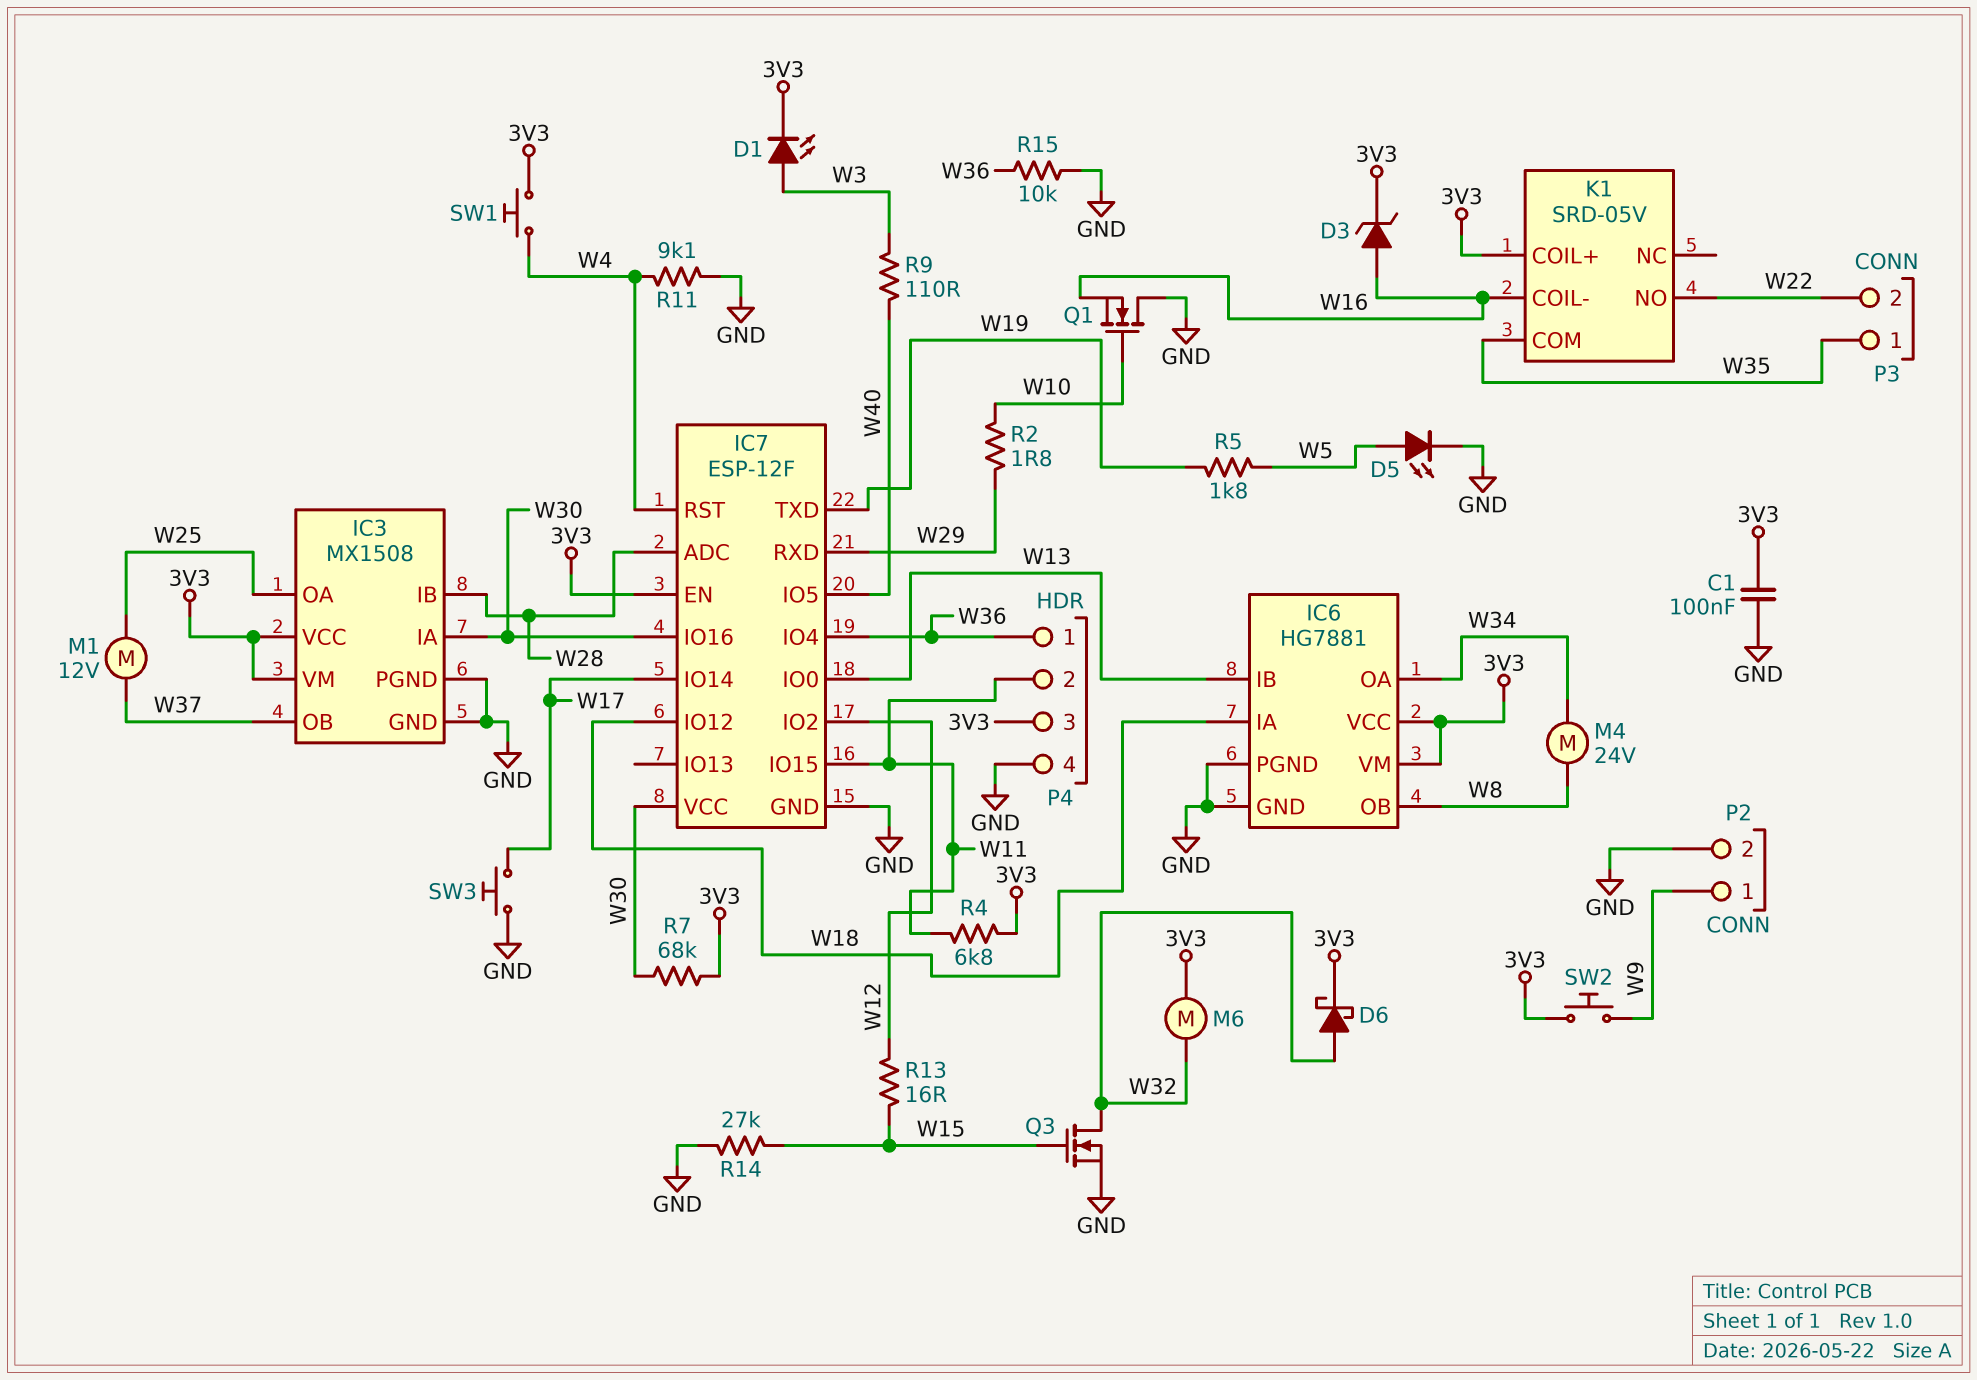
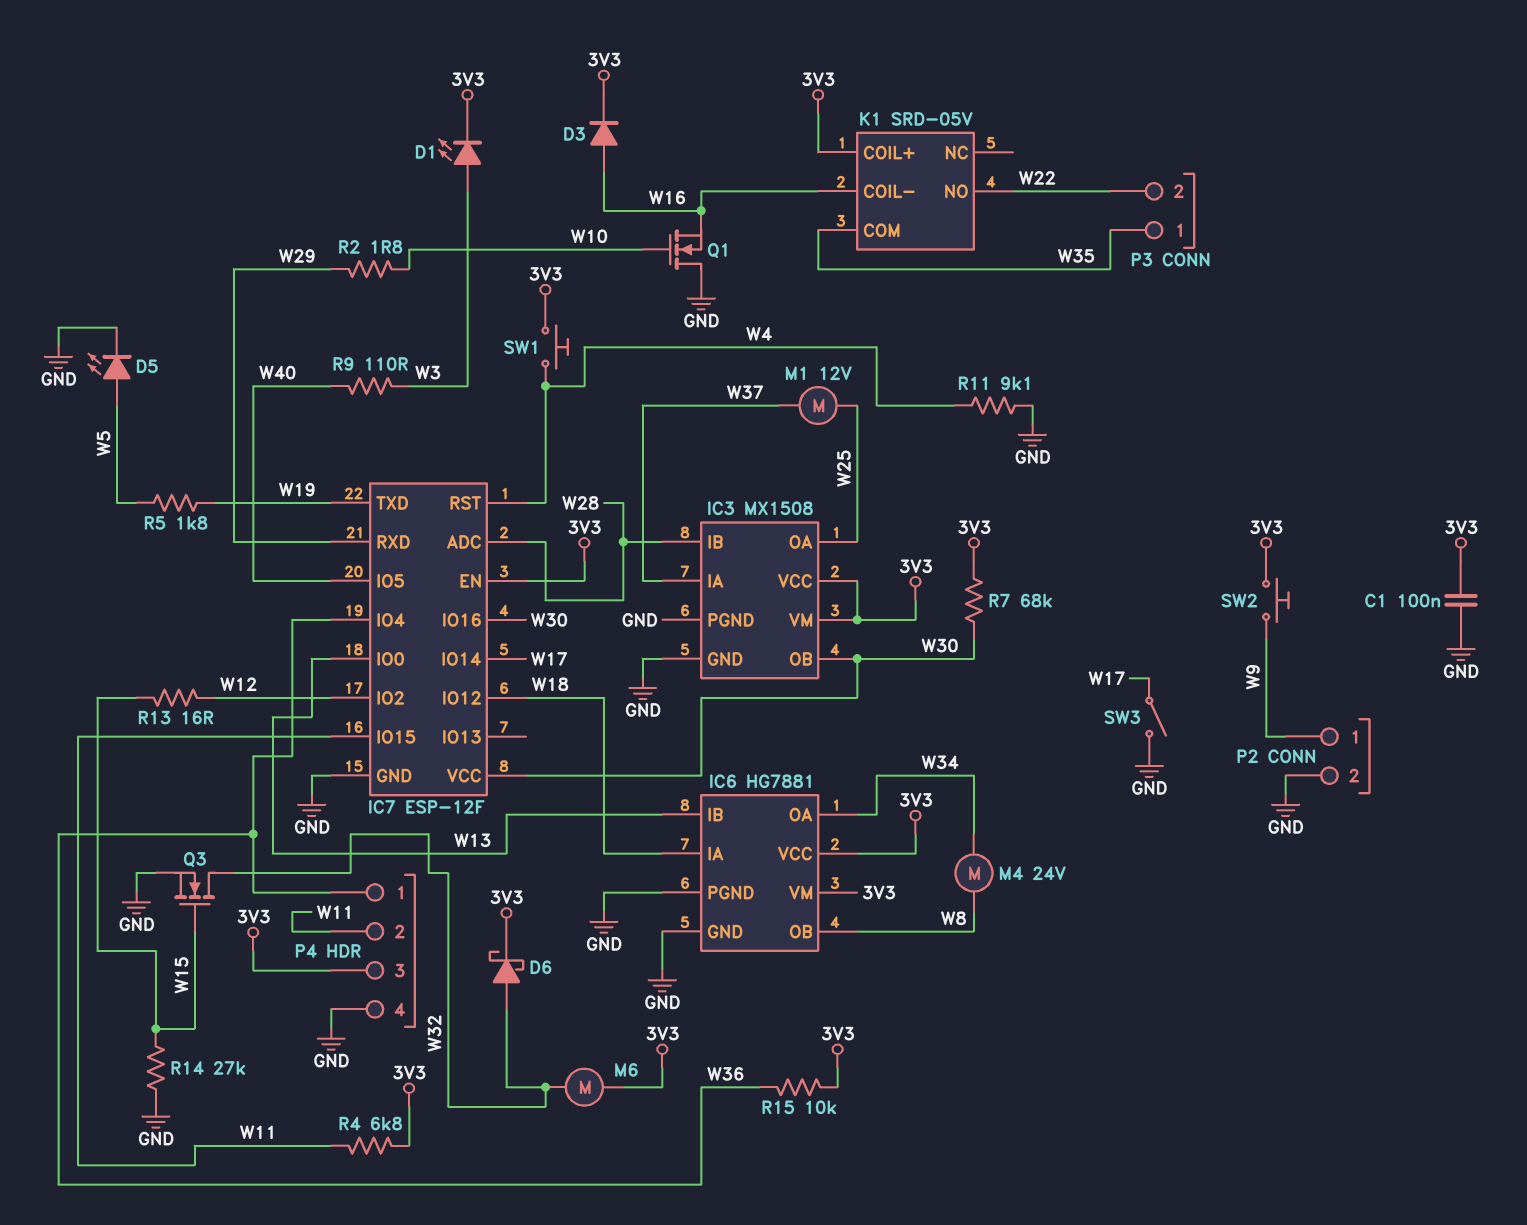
D3: zener (A W16, K 3V3) -> diode (A W16, K 3V3)
IC3 pin IA: W30 -> W37
IC3 pin OB: W37 -> W30
R15: 10k (GND, W36) -> 10k (3V3, W36)
SW3: button (GND, W17) -> switch (GND, W17)

